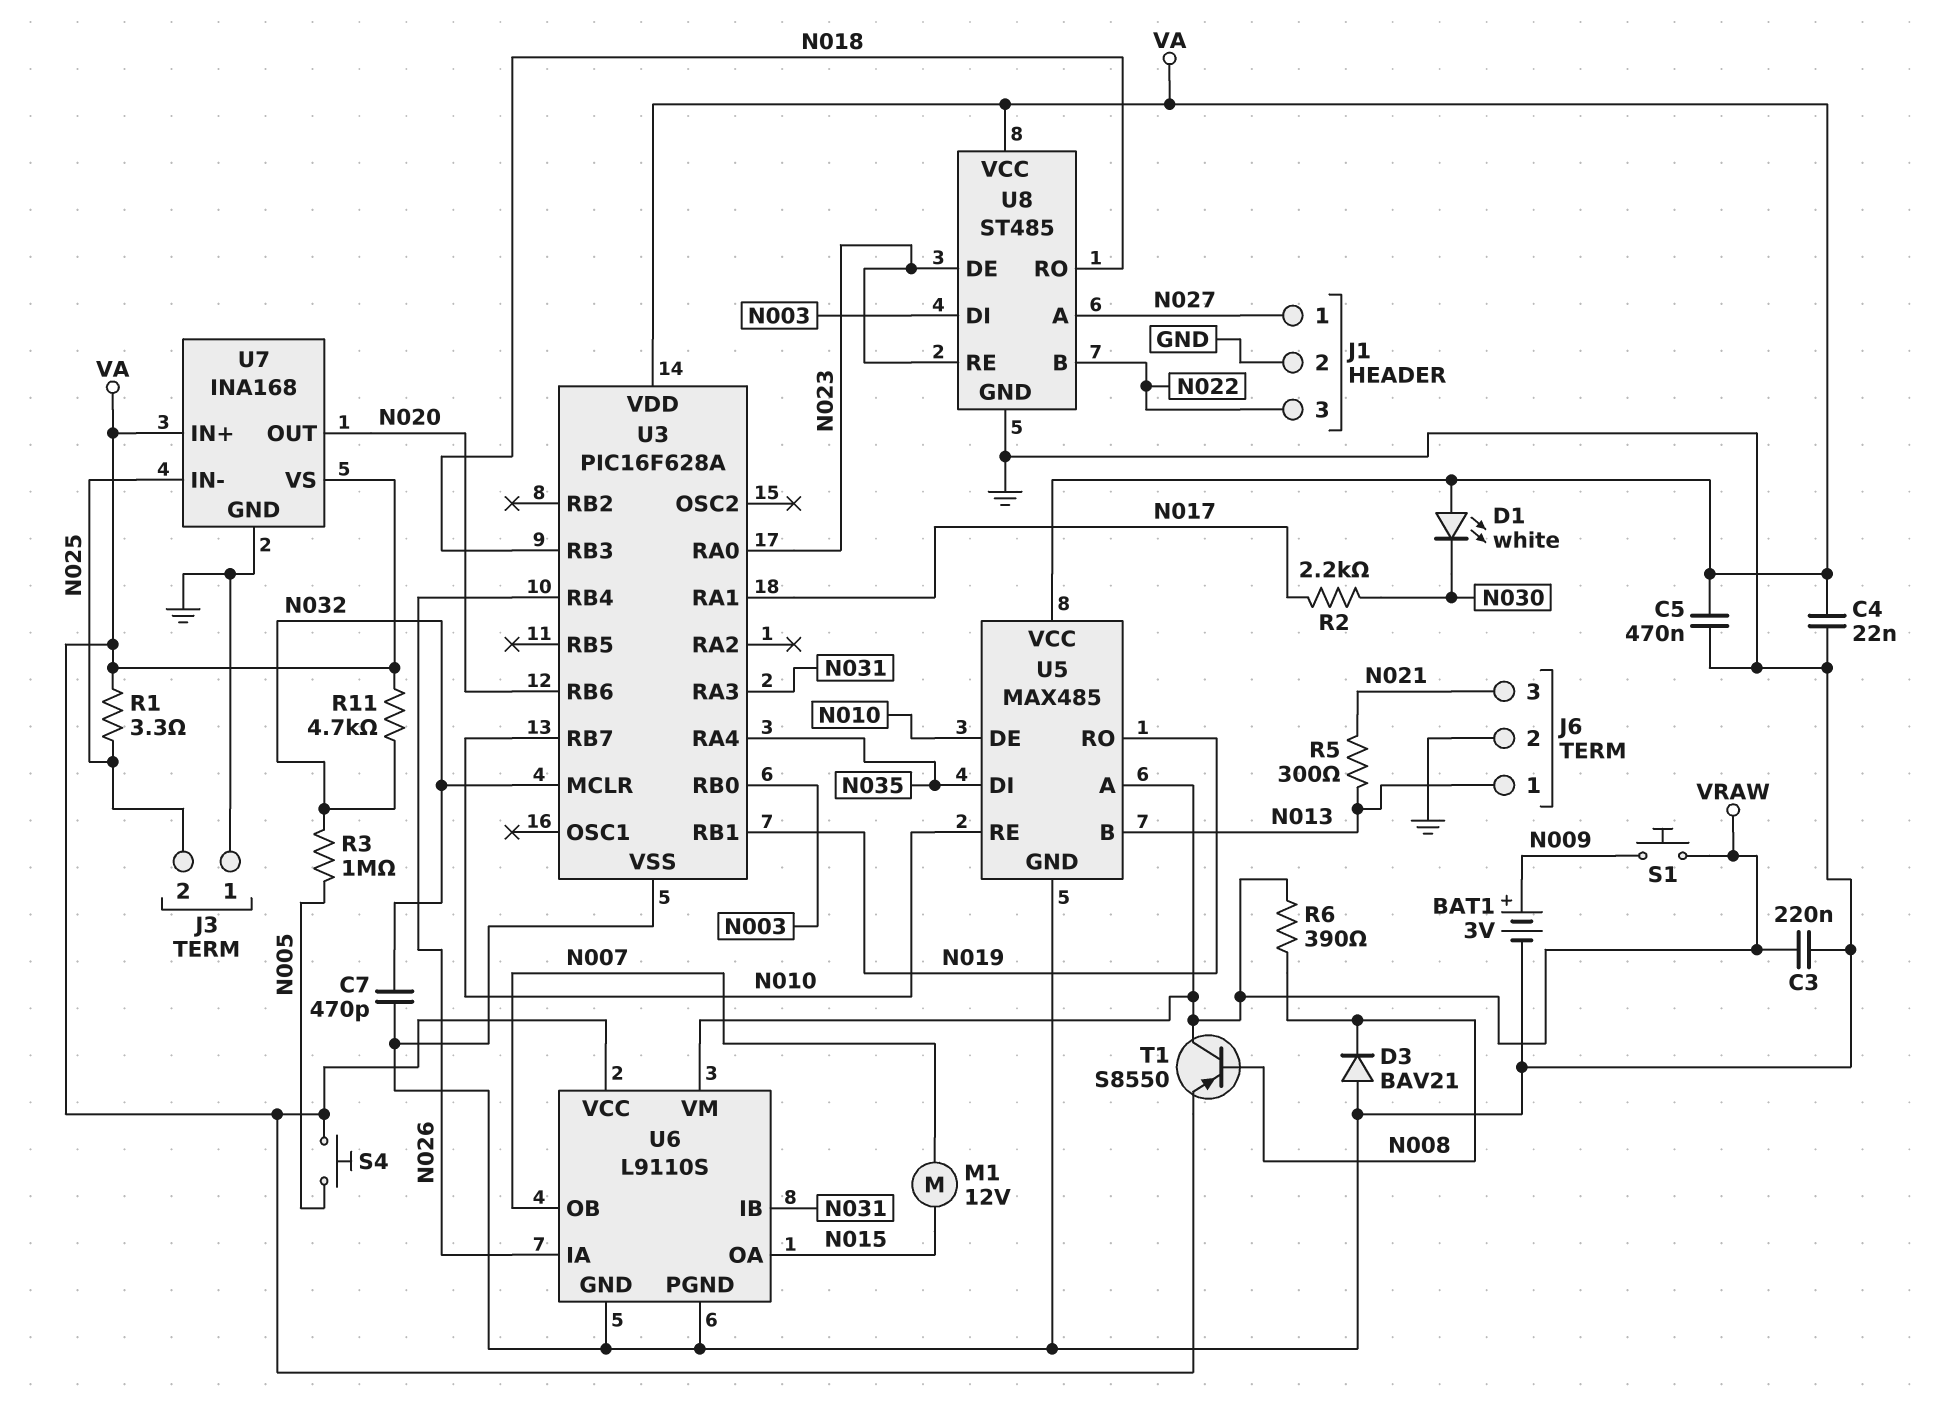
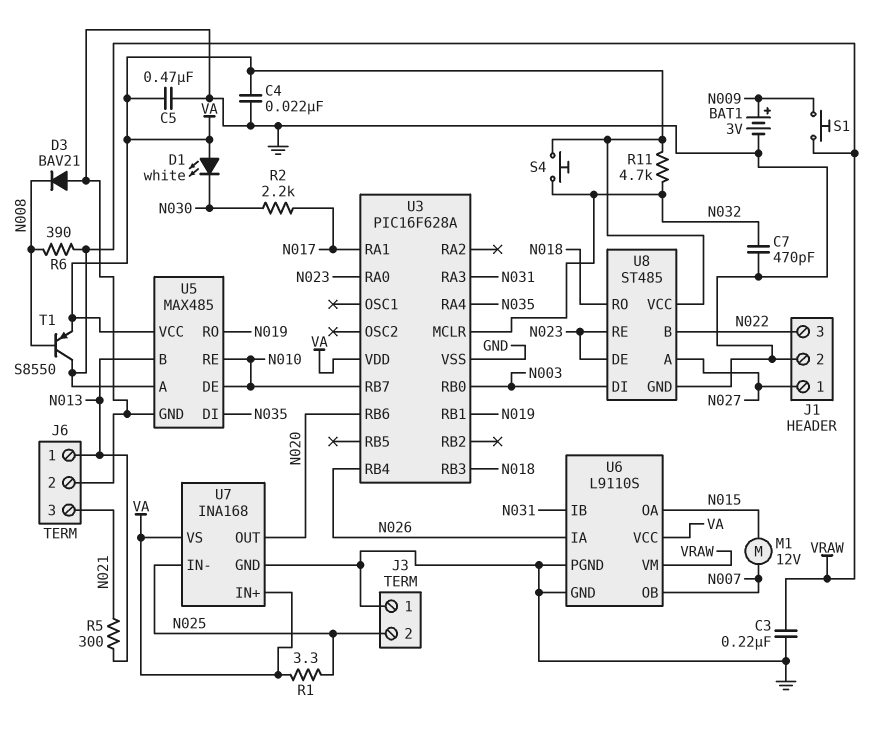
R3: 1M (N005, N032) -> none
S4: button (N005, VA) -> button (N032, VA)

